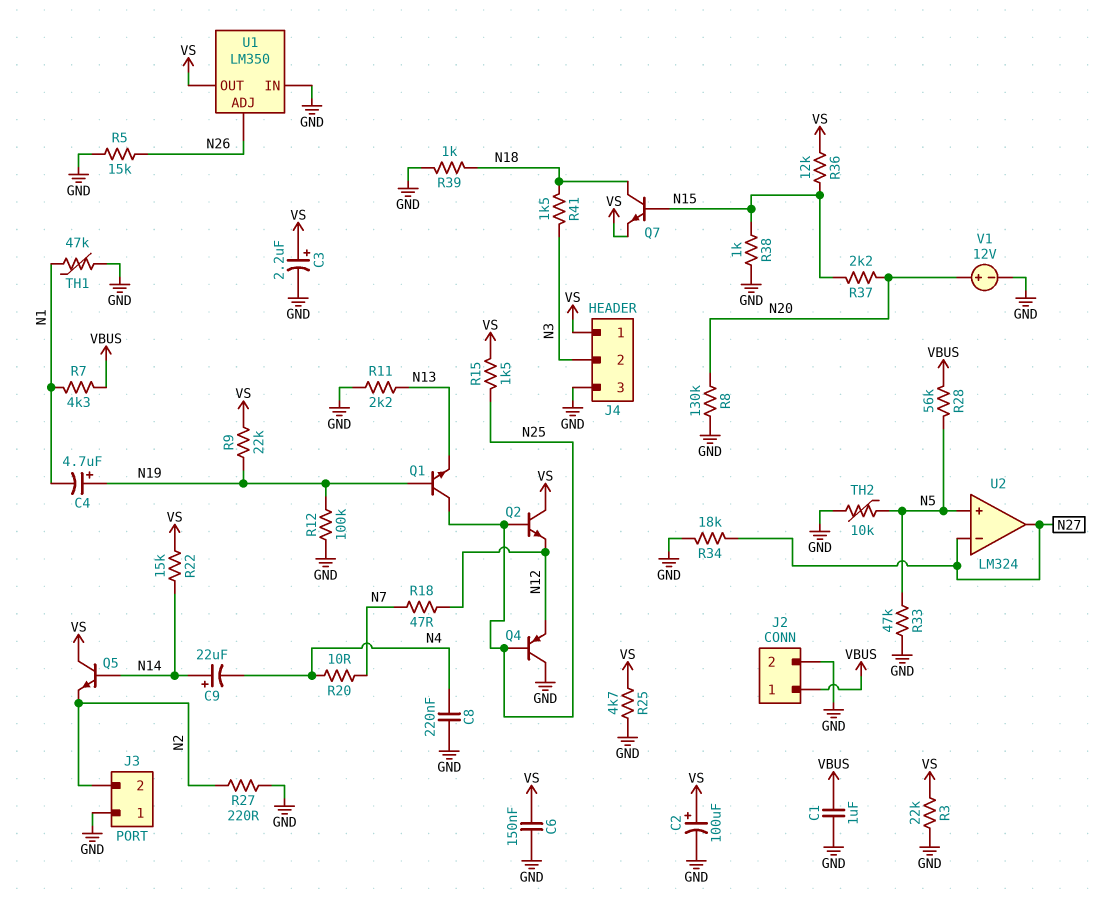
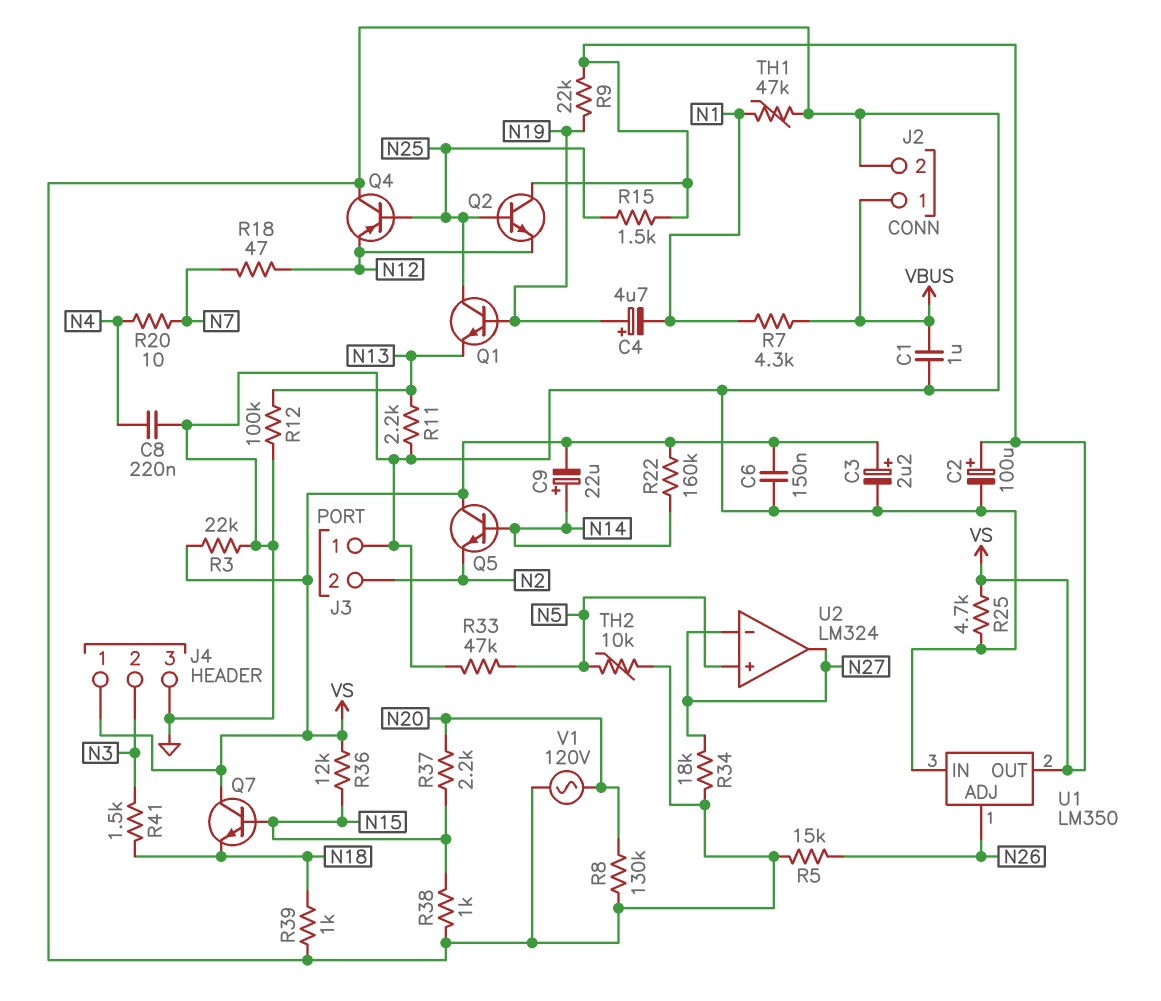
C9: 22uF (plus N14, minus N4) -> 22uF (plus N14, minus VS)
Q7: NPN (B N15, C N18, E VS) -> NPN (B N15, C VS, E N18)
R12: 100k (GND, N19) -> 100k (GND, N13)
R22: 15k (N14, VS) -> 160k (N14, VS)
R27: 220 (GND, N2) -> none
R28: 56k (N5, VBUS) -> none
V1: 12V (plus N20, minus GND) -> AC 120V (GND, N20)

